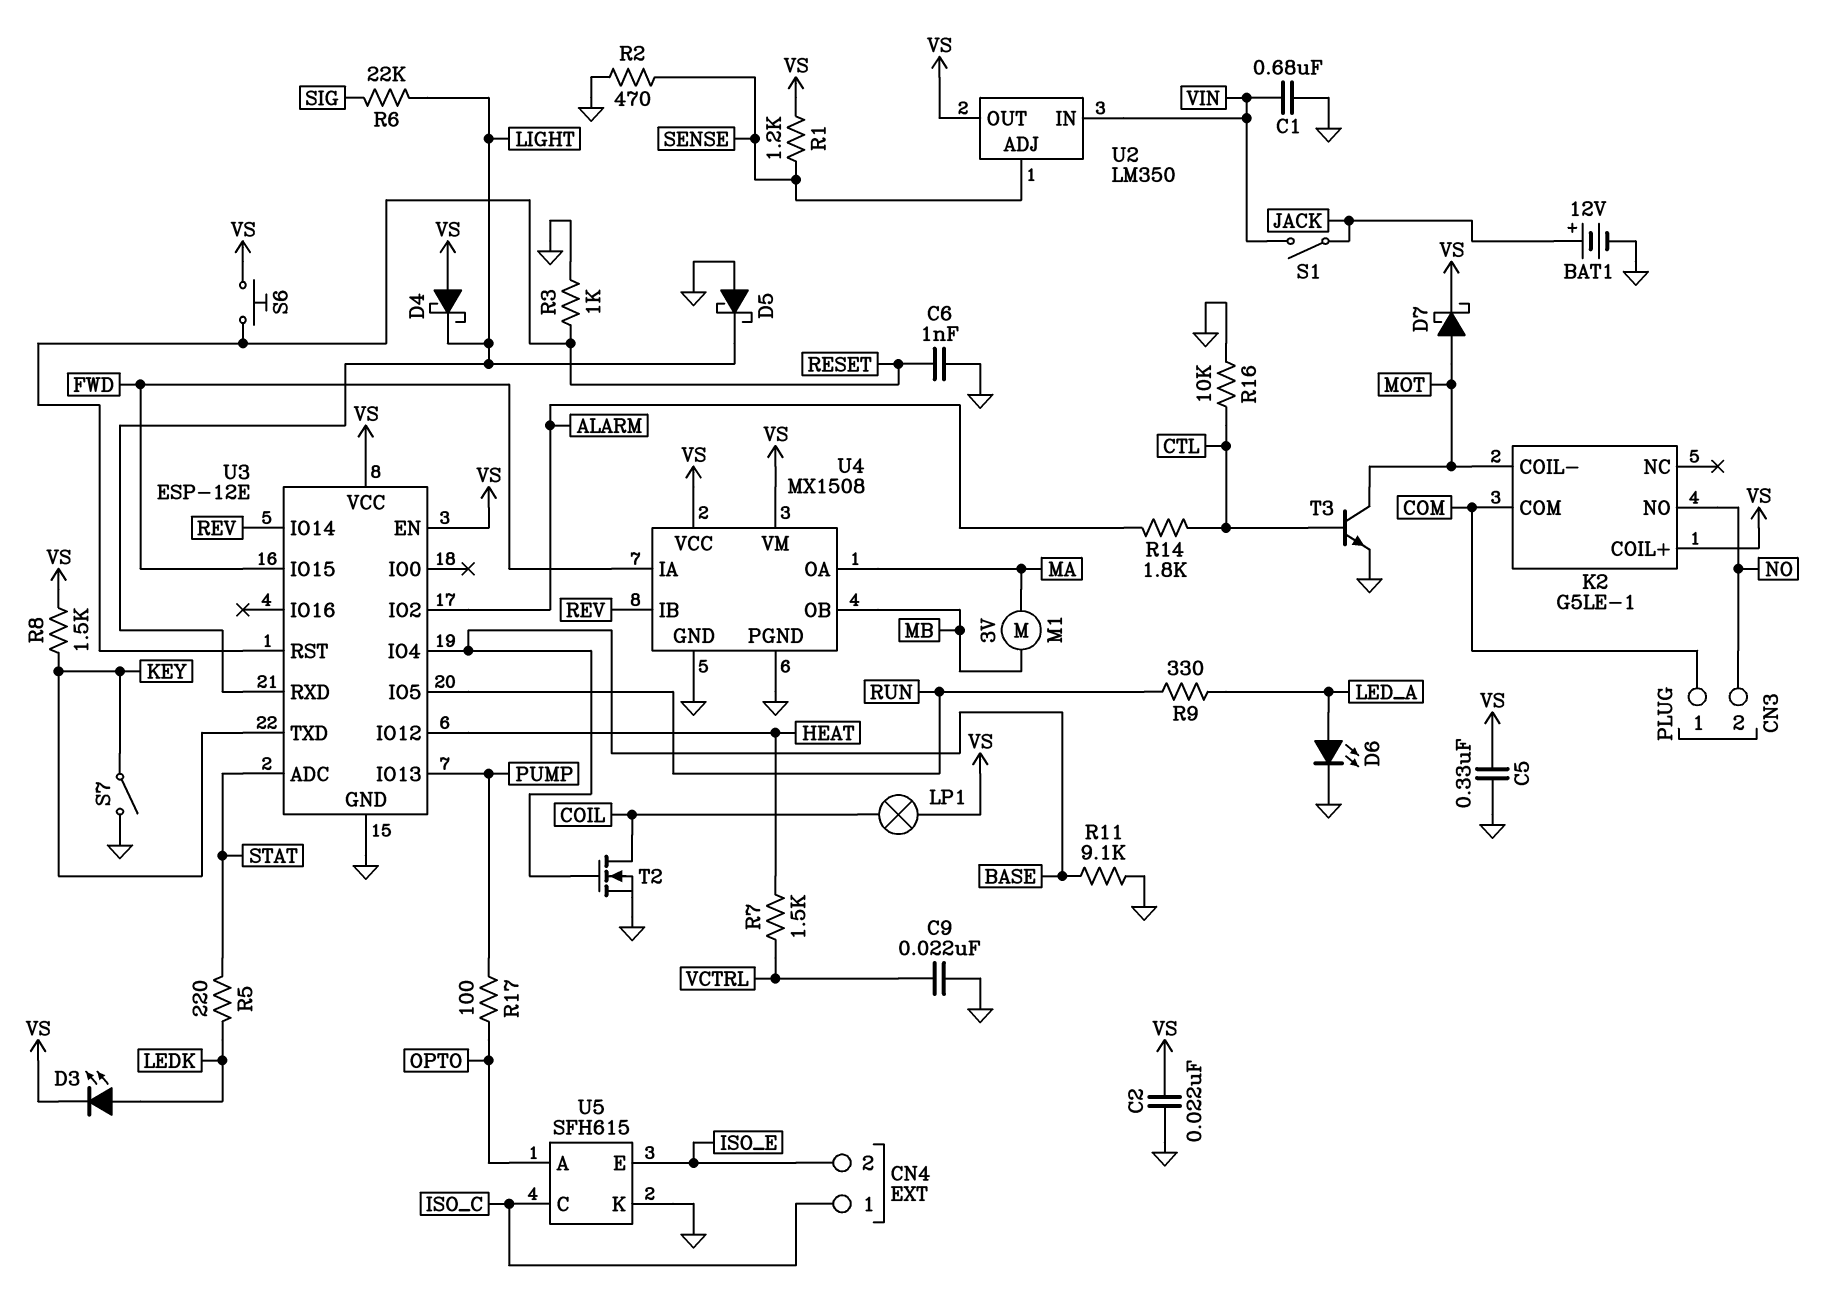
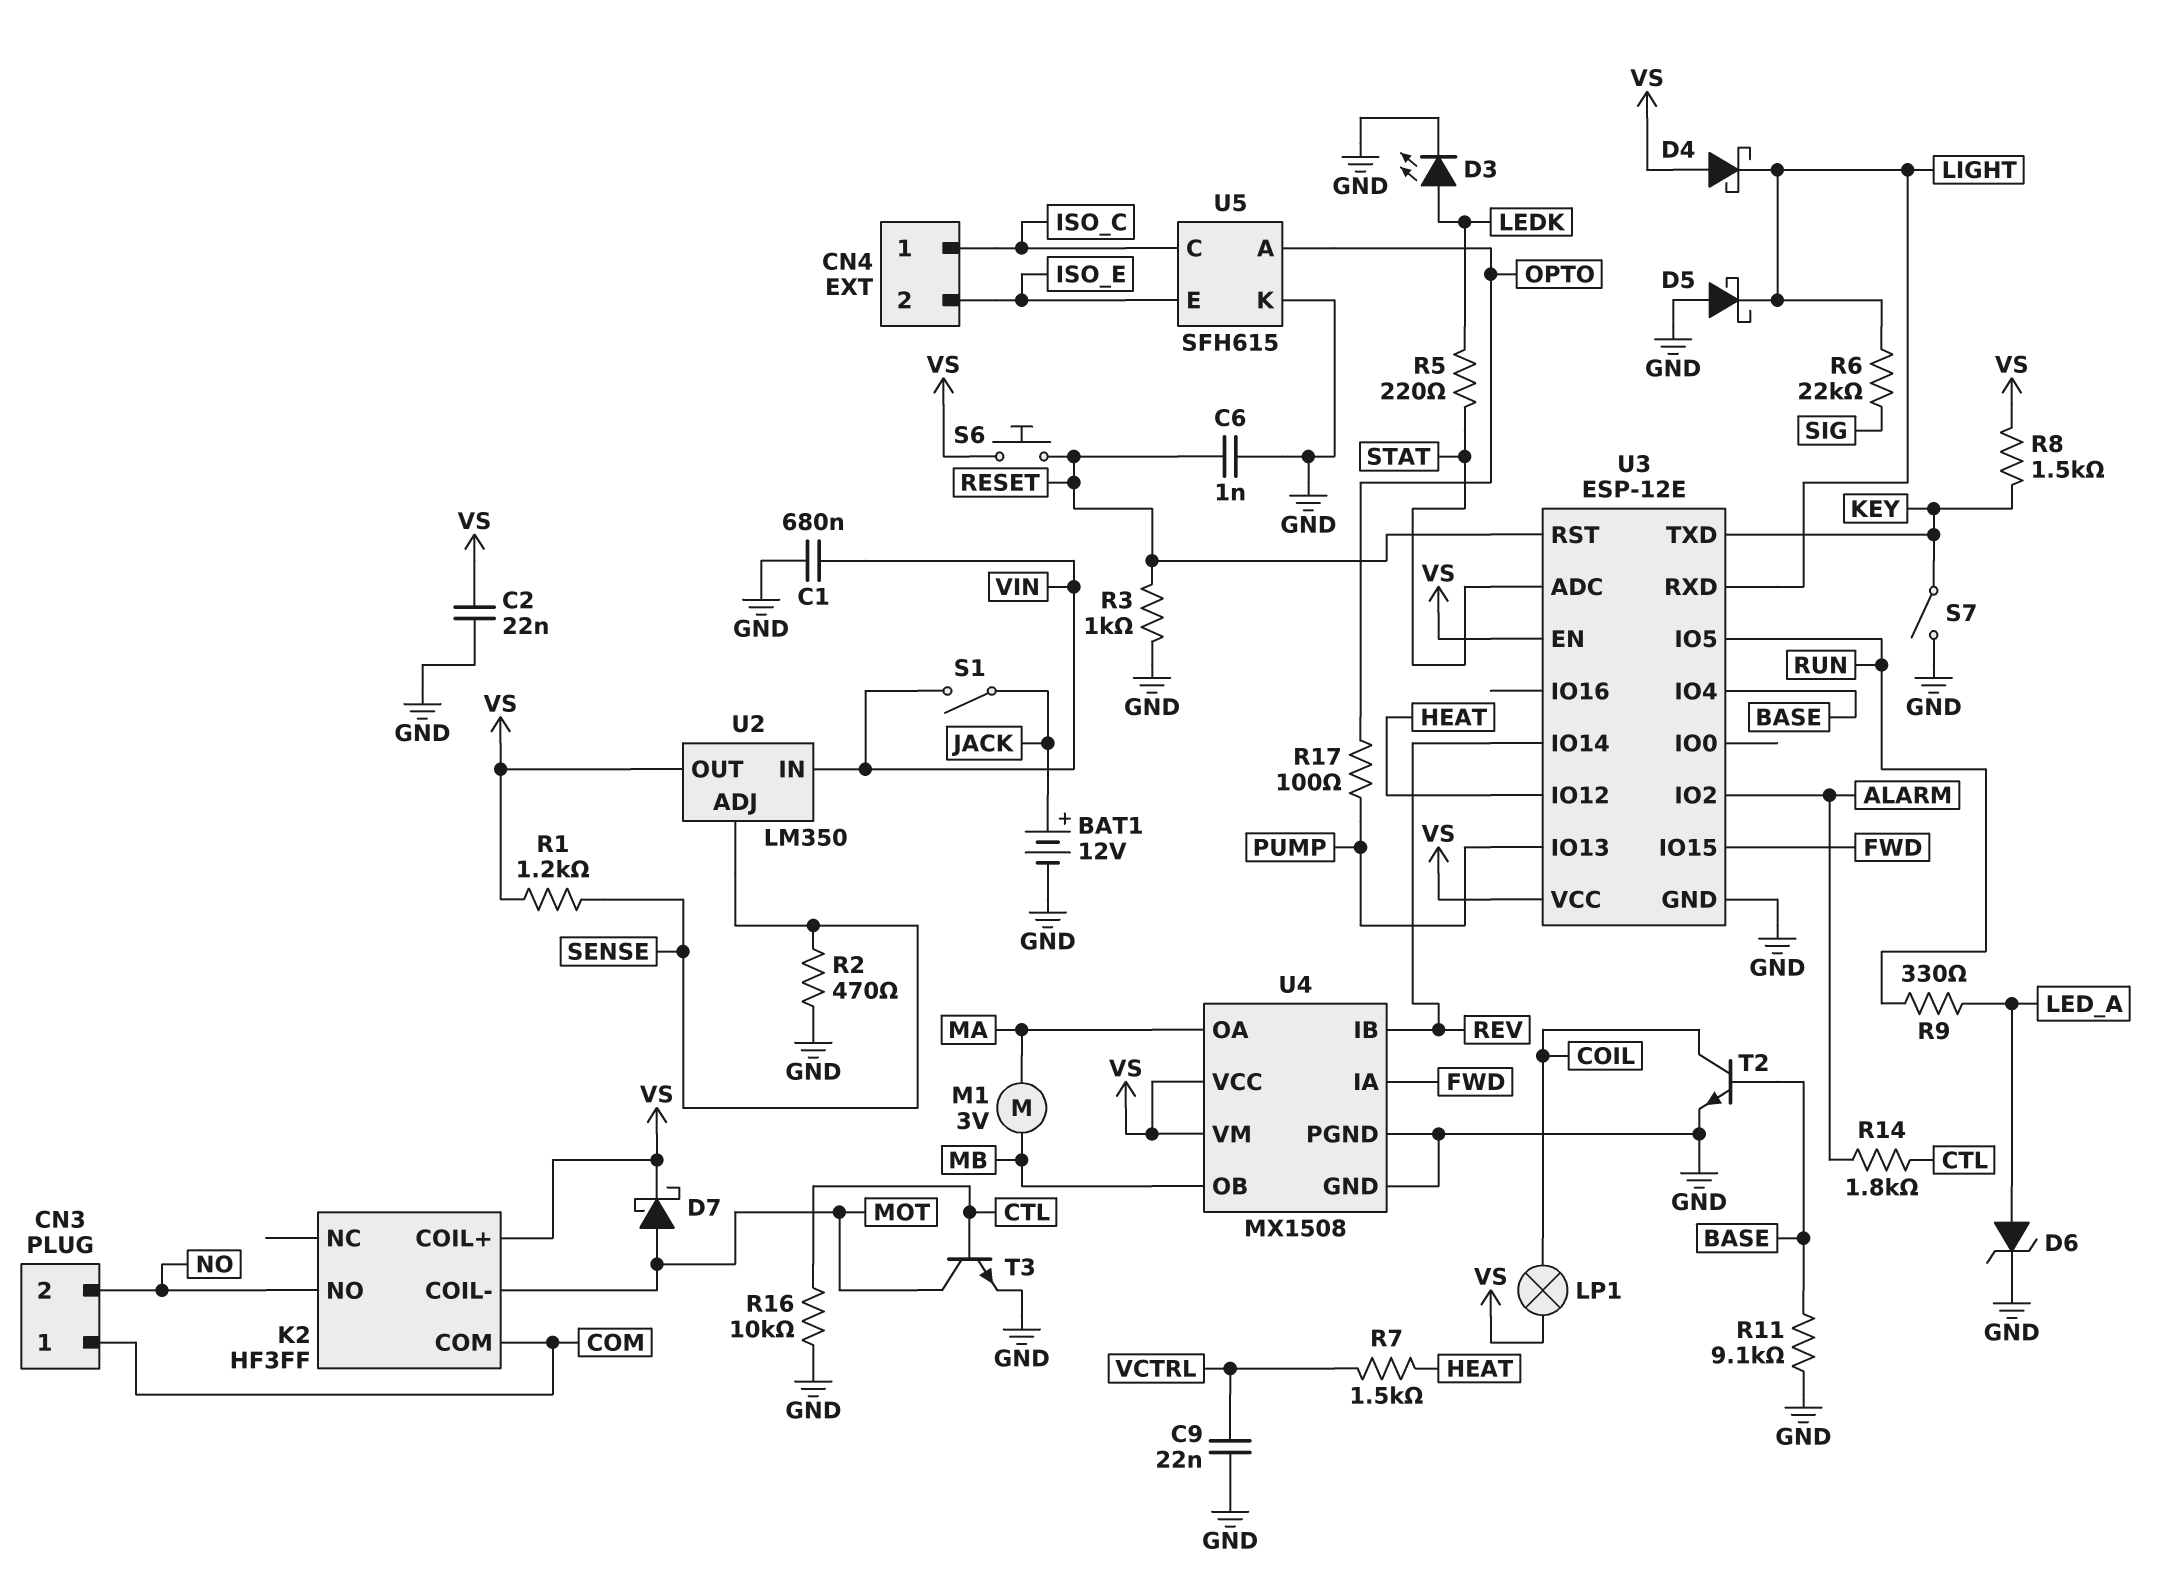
C5: 330nF (GND, VS) -> none
D3: LED (A LEDK, K VS) -> LED (A LEDK, K GND)
D6: LED (A LED_A, K GND) -> zener (A LED_A, K GND)
K2: G5LE-1 -> HF3FF
T2: NMOS (G BASE, D COIL, S GND) -> NPN (B BASE, C COIL, E GND)

